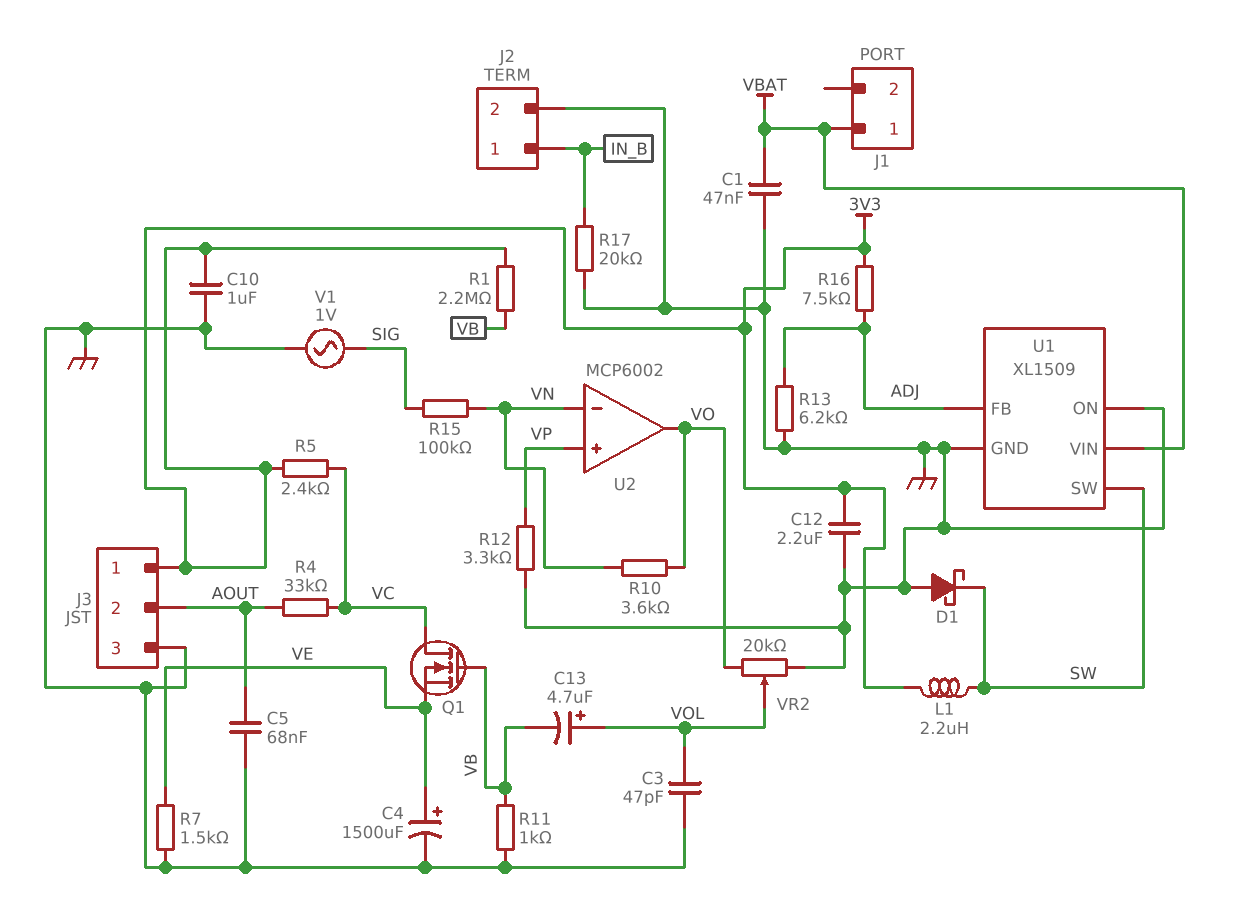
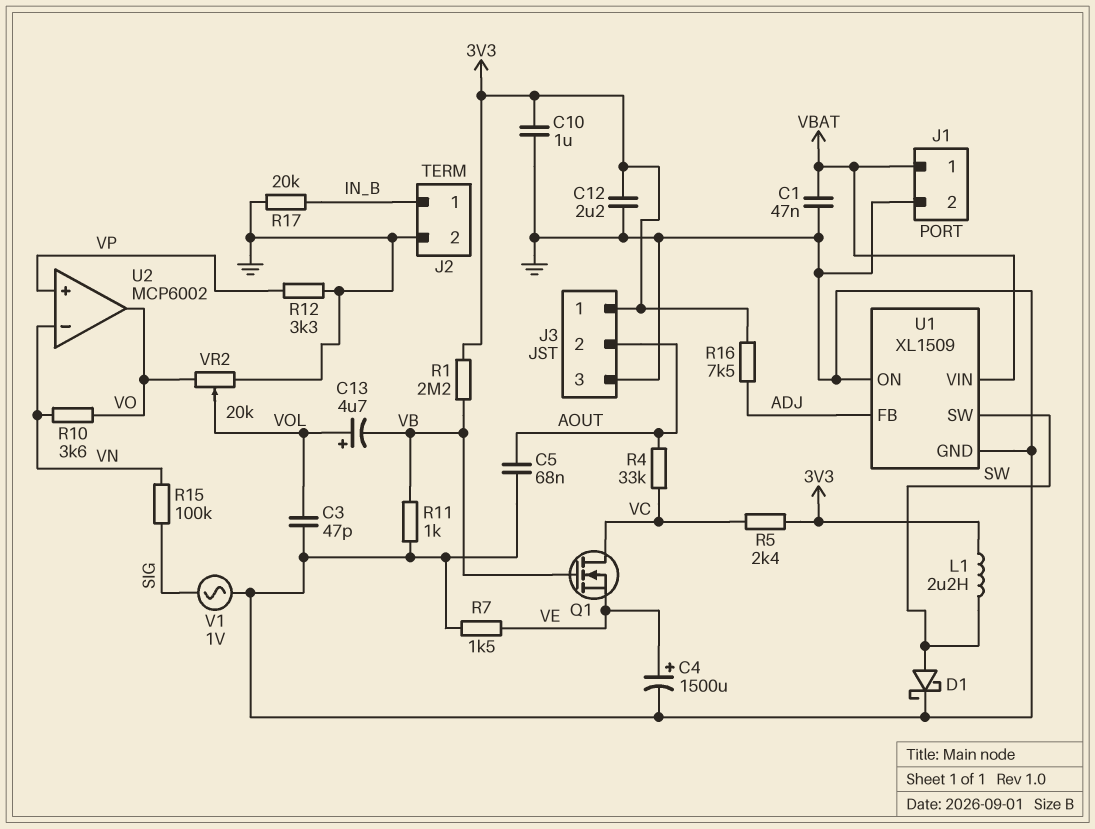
D1: schottky (A GND, K SW) -> schottky (A SW, K GND)
J1 pin 2: none -> GND
R13: 6.2k (ADJ, GND) -> none

